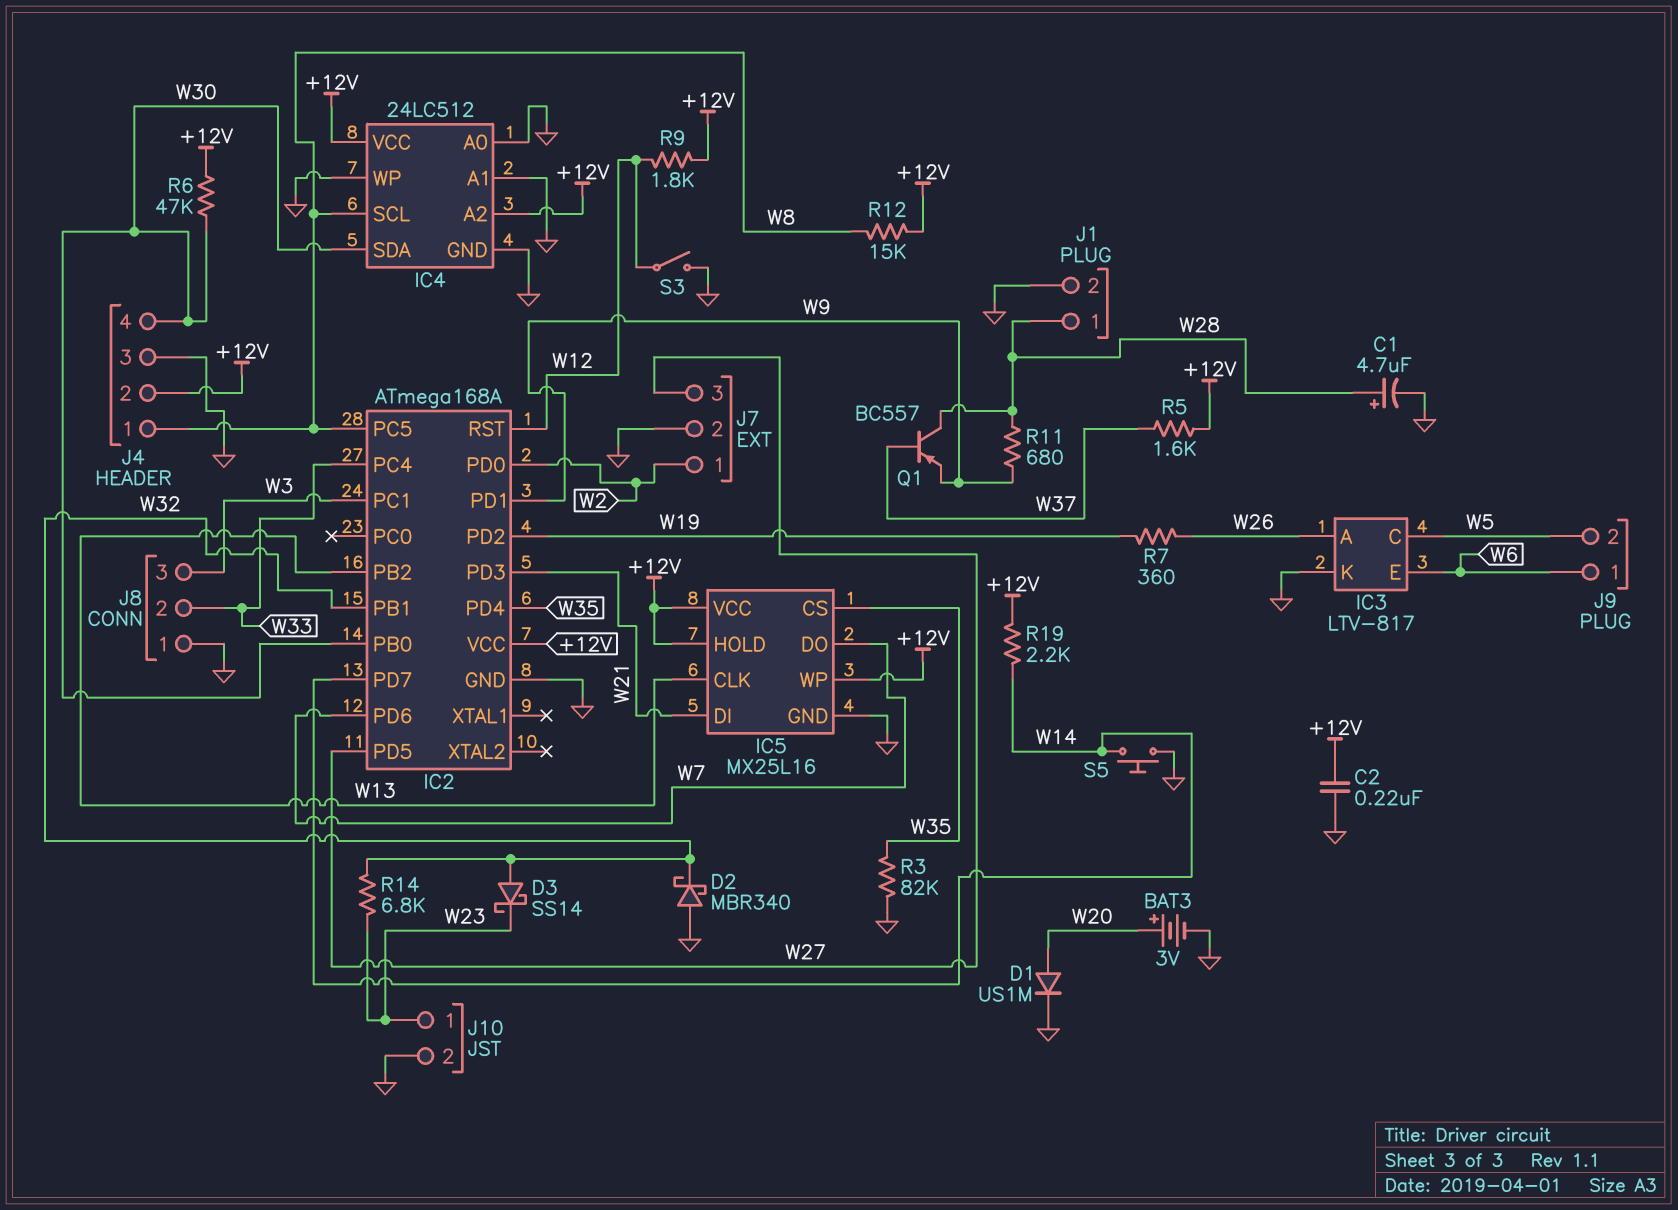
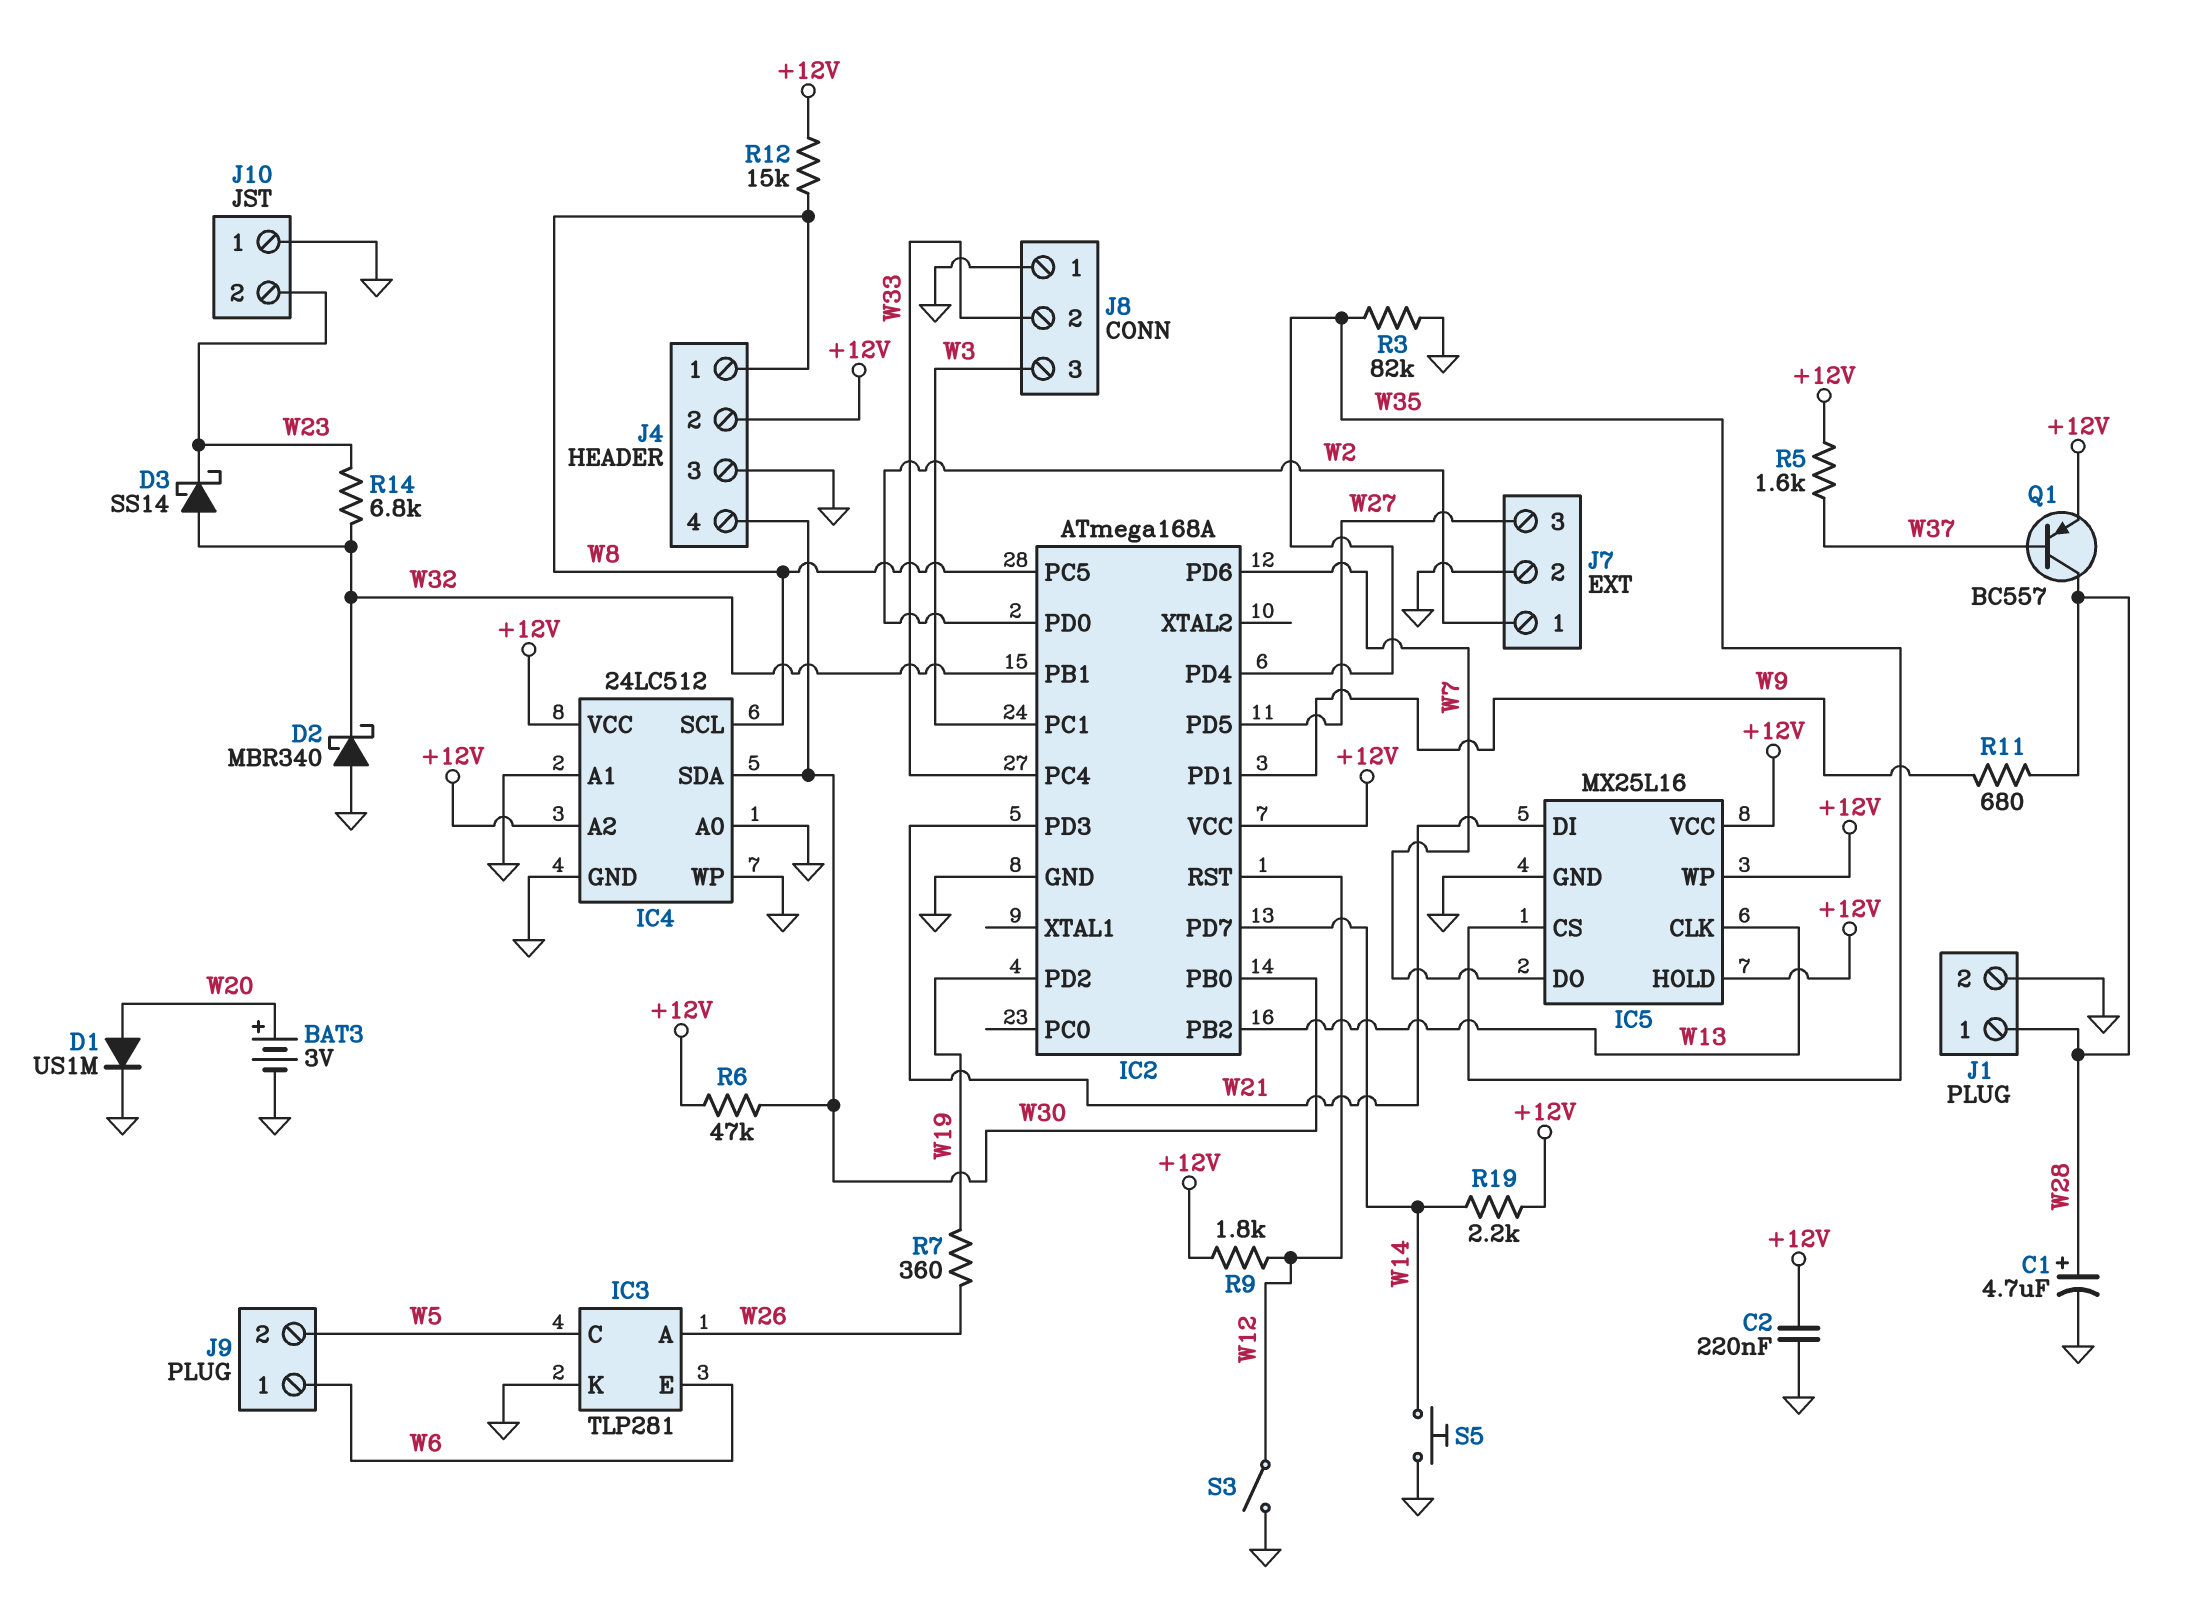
IC3: LTV-817 -> TLP281
J10 pin 1: W23 -> GND
J10 pin 2: GND -> W23
Q1: PNP BC557 (B W37, C W28, E W9) -> PNP BC557 (B W37, C W28, E +12V)

